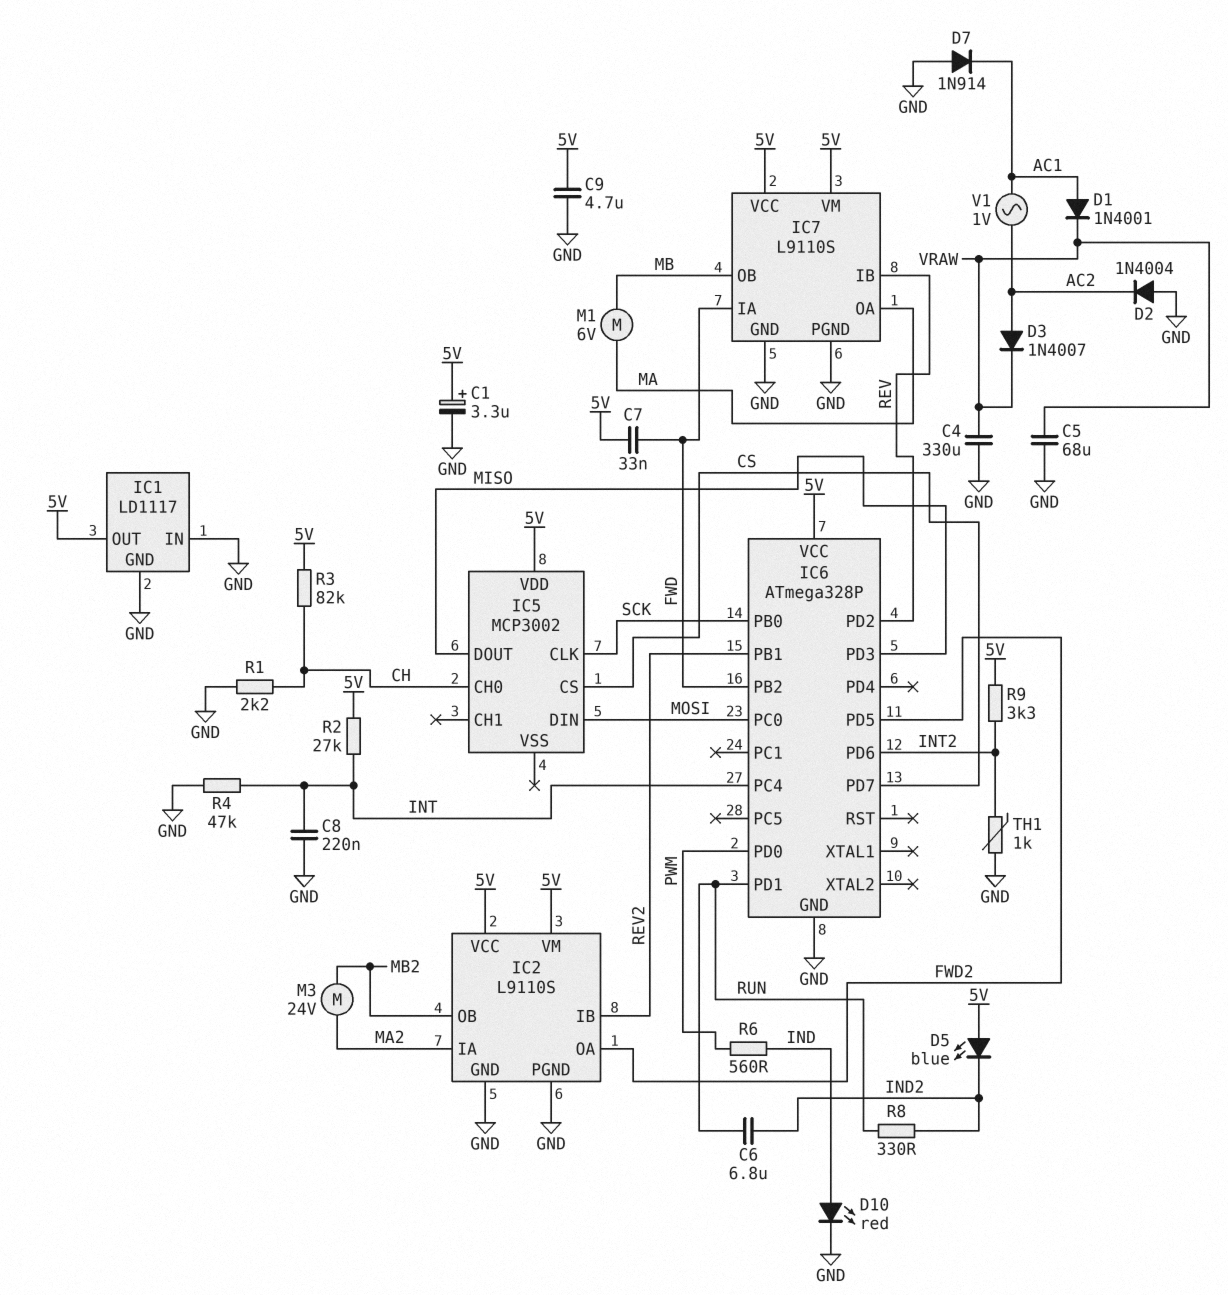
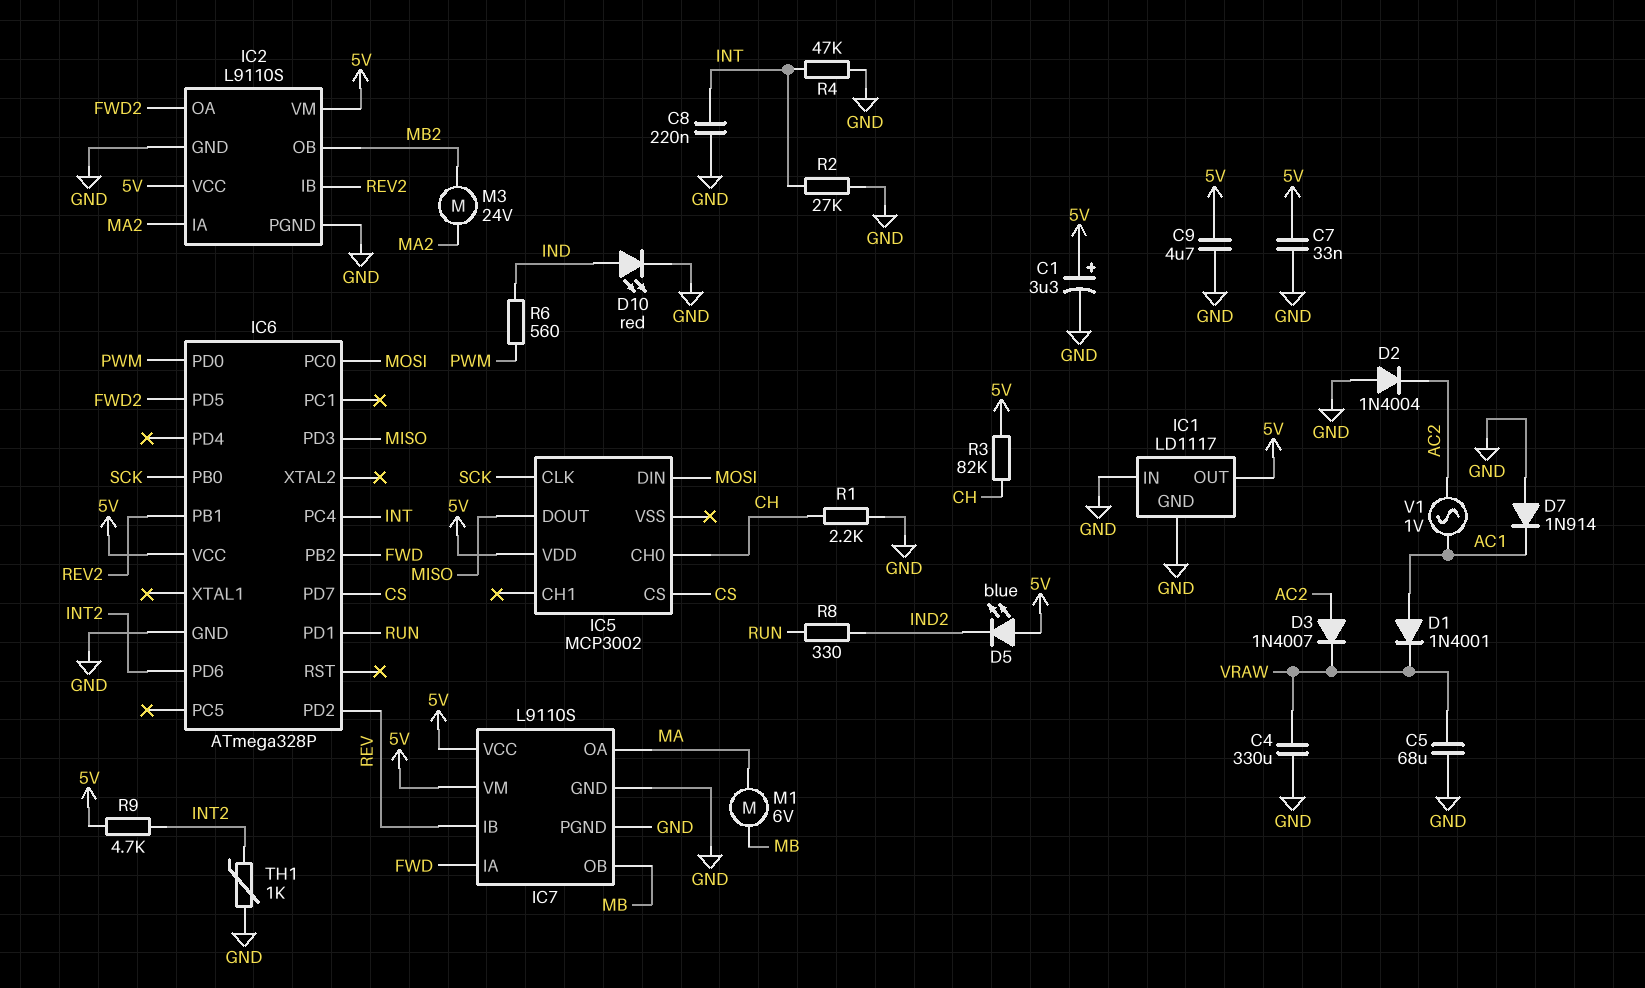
C6: 6.8uF (IND2, RUN) -> none
C7: 33nF (5V, FWD) -> 33nF (5V, GND)
R2: 27k (5V, INT) -> 27k (GND, INT)
R9: 3.3k (5V, INT2) -> 4.7k (5V, INT2)

